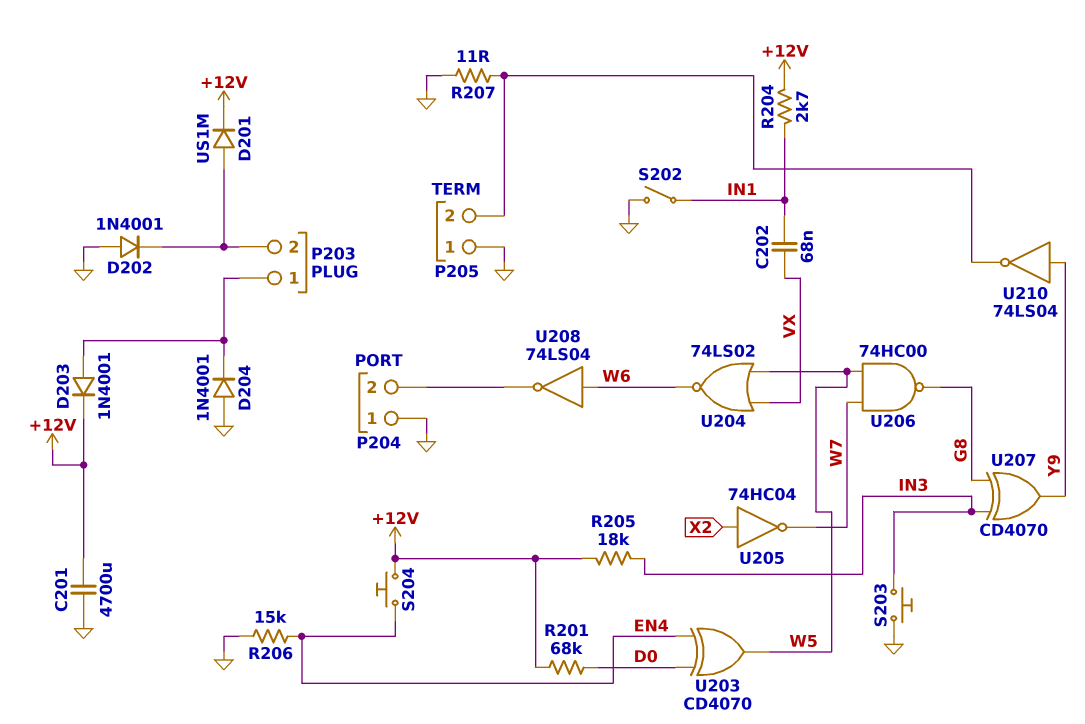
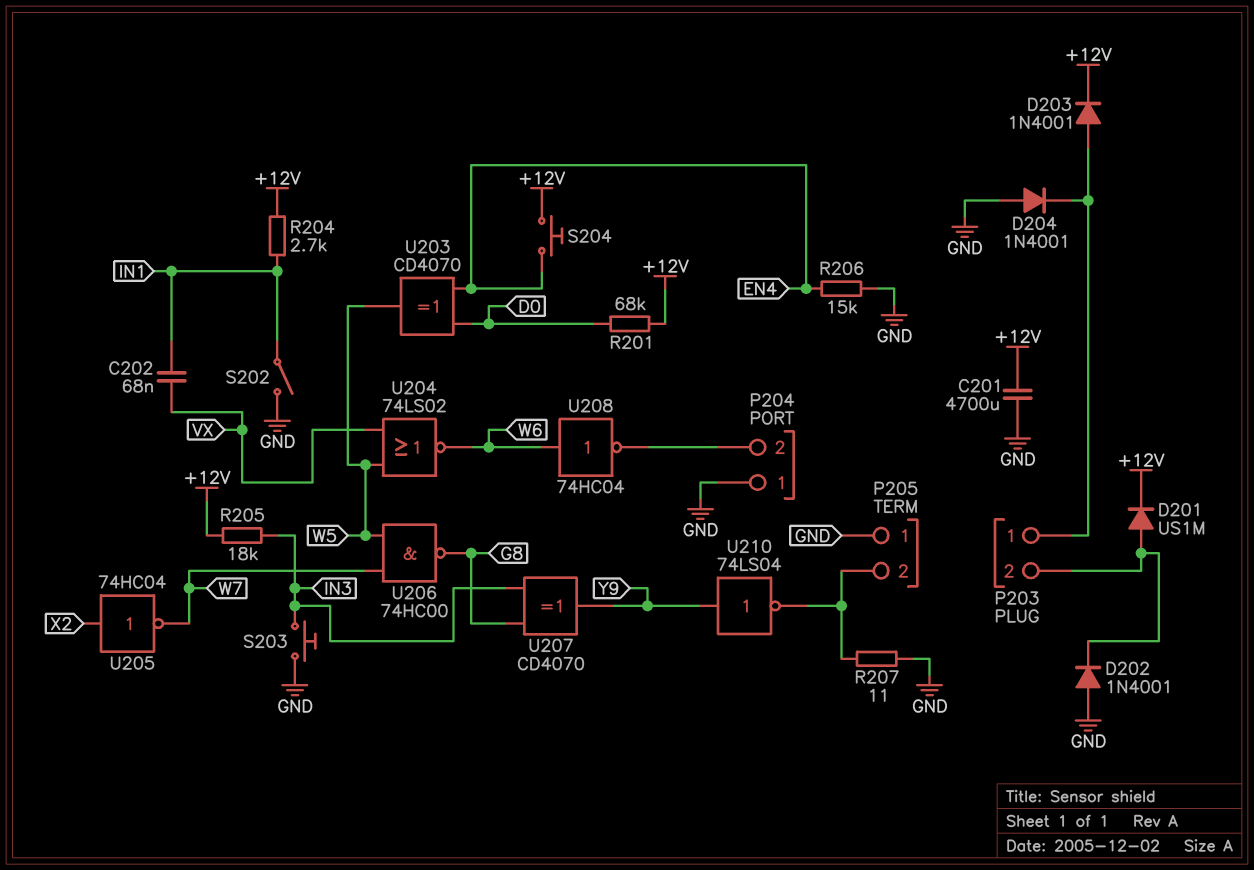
U208: NOT 74LS04 (in W6, out P204/2) -> NOT 74HC04 (in W6, out P204/2)

